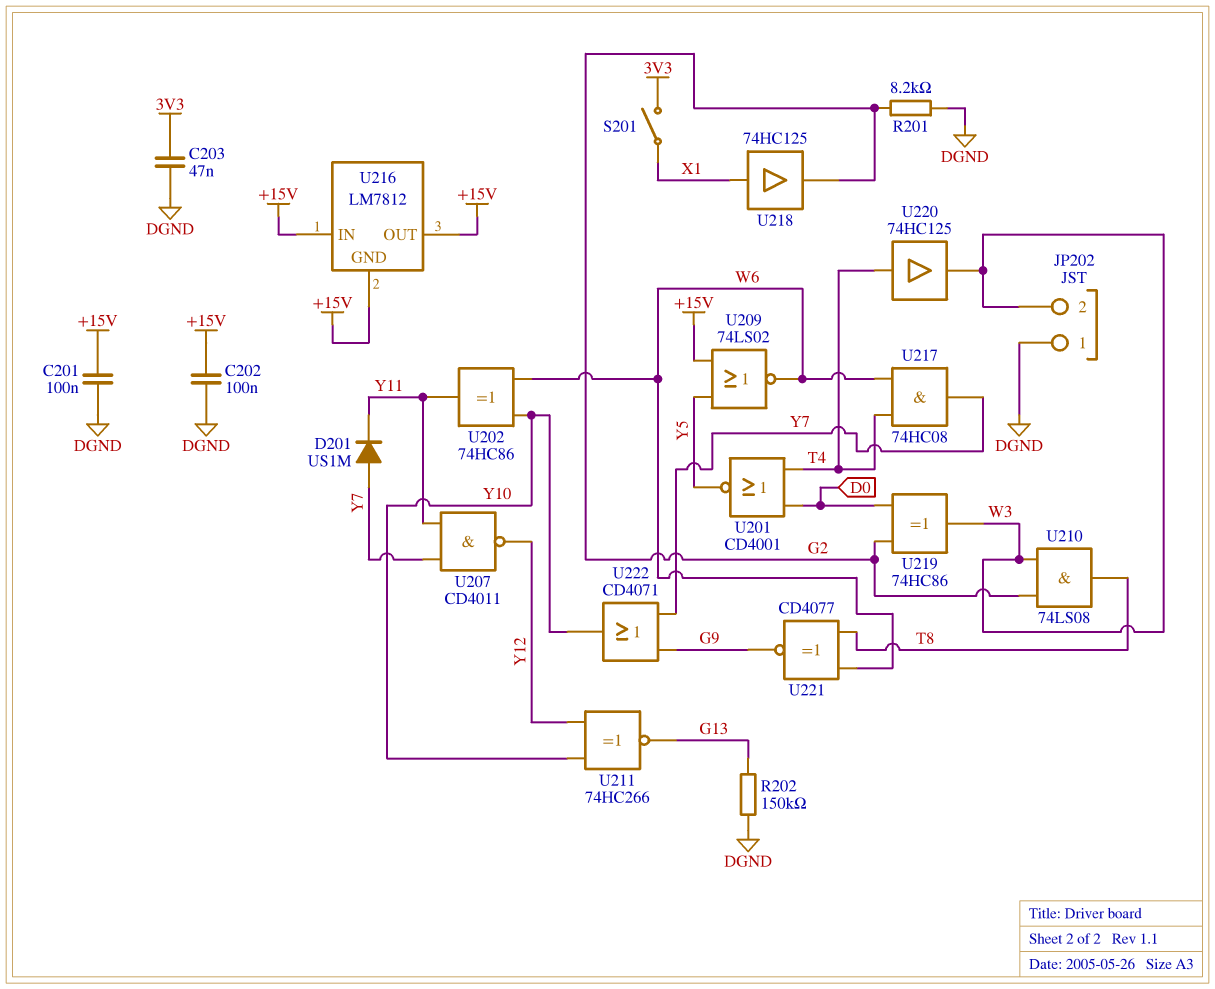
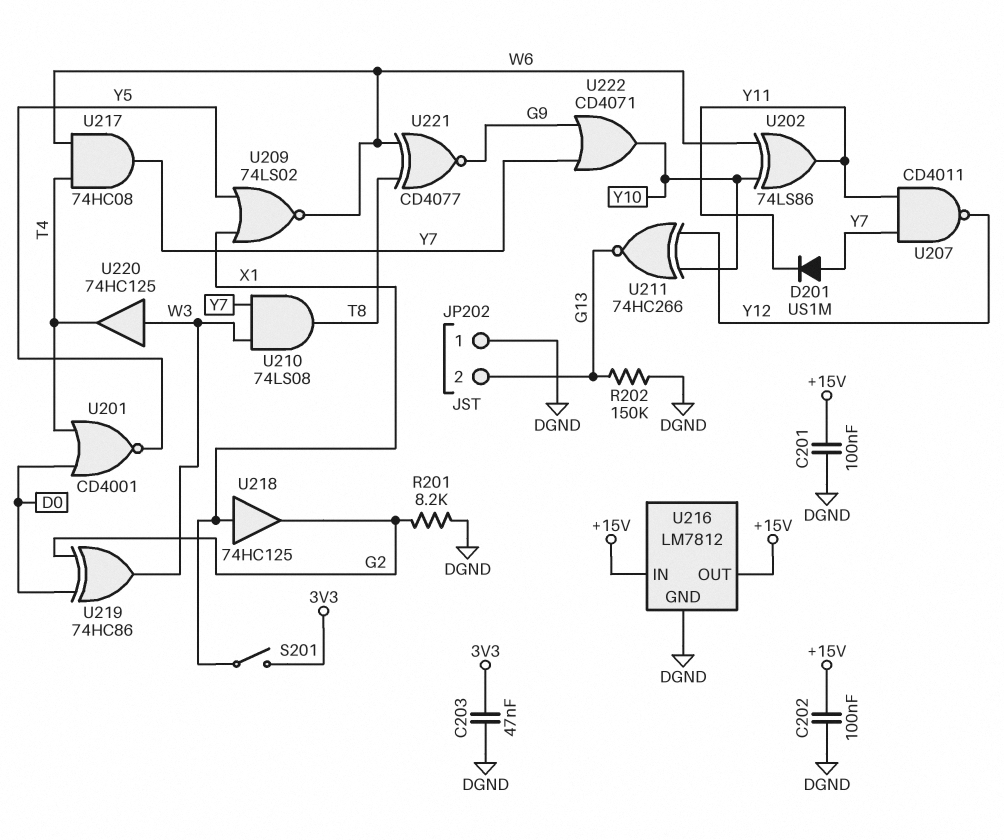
JP202 pin 2: W3 -> G13
U202: XOR 74HC86 (in W6, in Y10, out Y11) -> XOR 74LS86 (in W6, in Y10, out Y11)
U209: NOR 74LS02 (in +15V, in Y5, out W6) -> NOR 74LS02 (in X1, in Y5, out W6)
U210: AND 74LS08 (in G2, in W3, out T8) -> AND 74LS08 (in W3, in Y7, out T8)
U216 pin GND: +15V -> DGND
U220: buffer 74HC125 (in T4, out W3) -> buffer 74HC125 (in W3, out T4)

